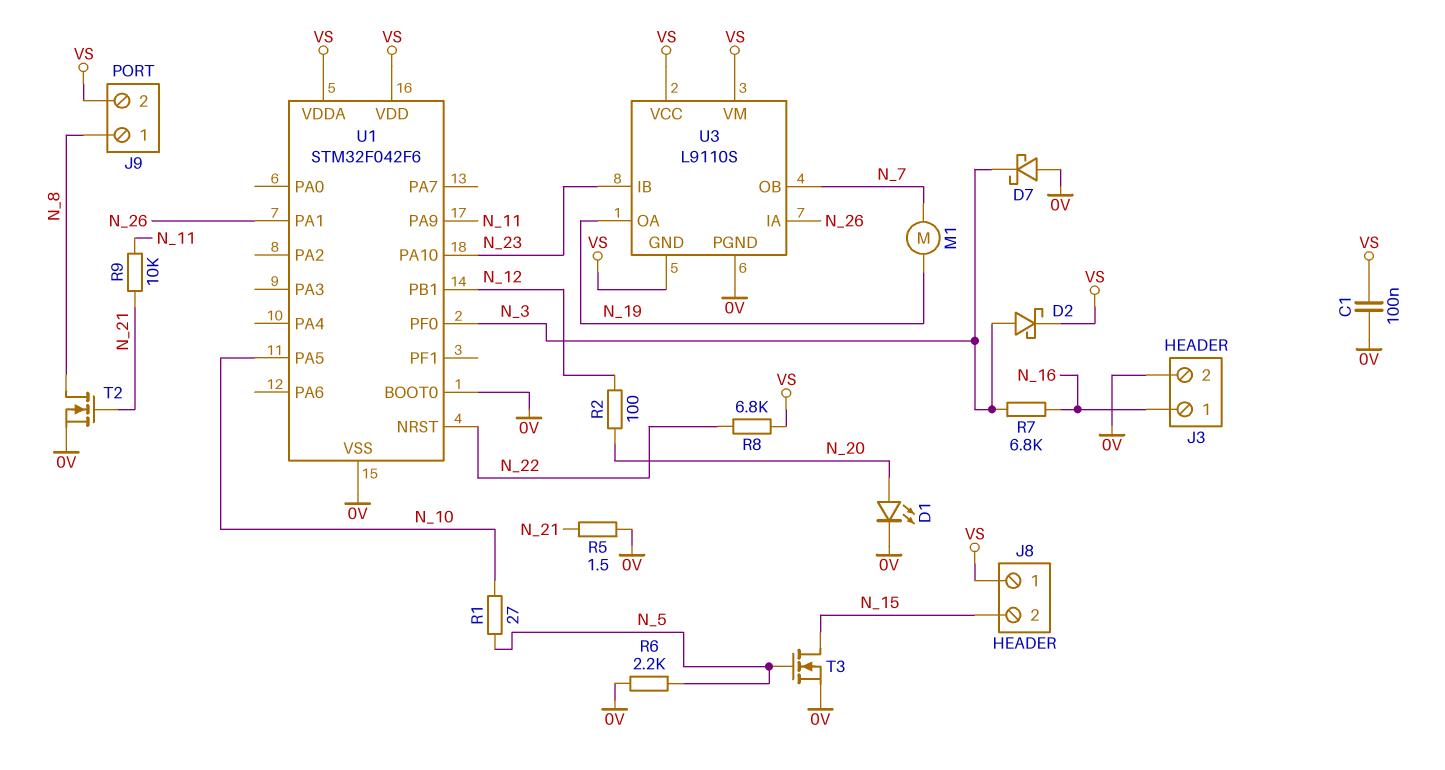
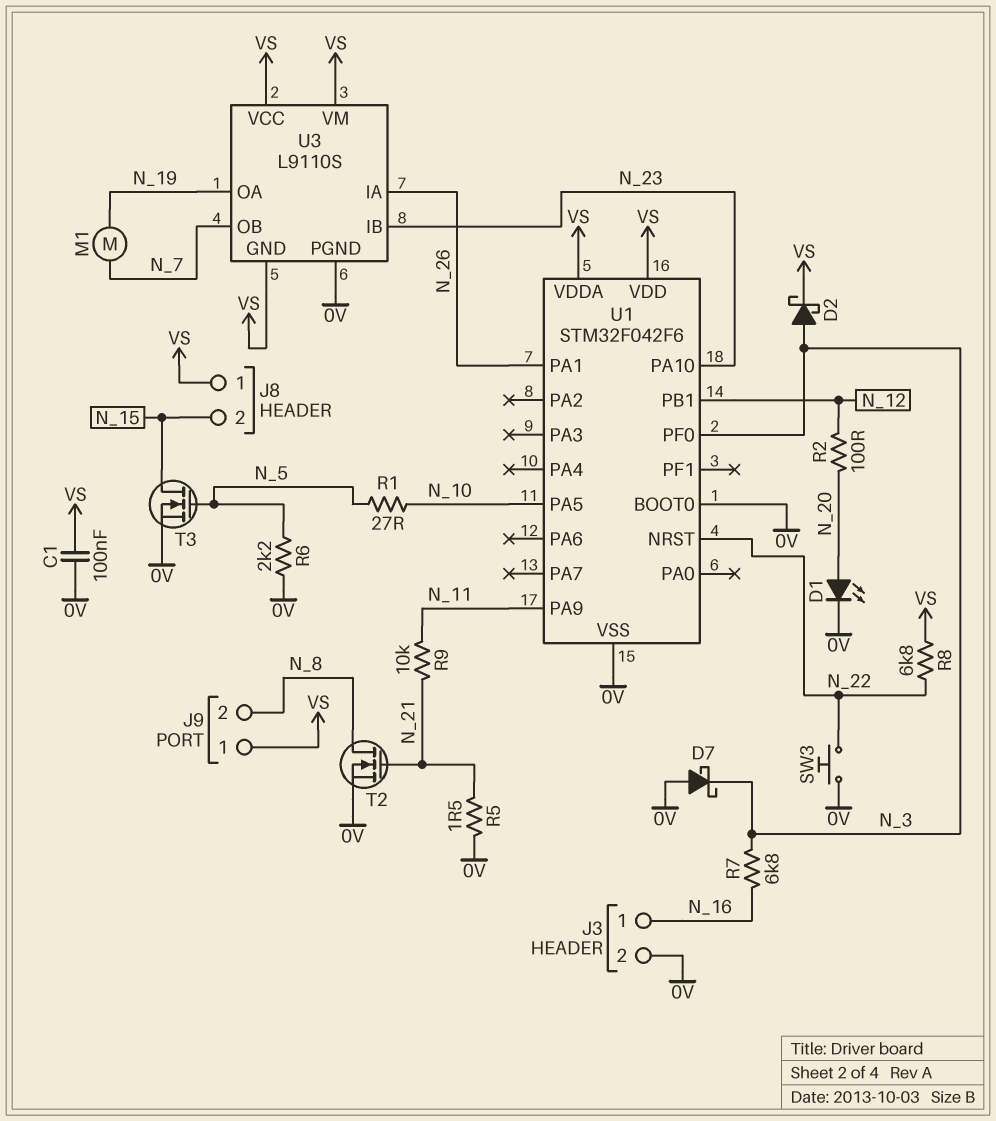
J9 pin 1: N_8 -> VS
J9 pin 2: VS -> N_8
SW3: none -> button (0V, N_22)

